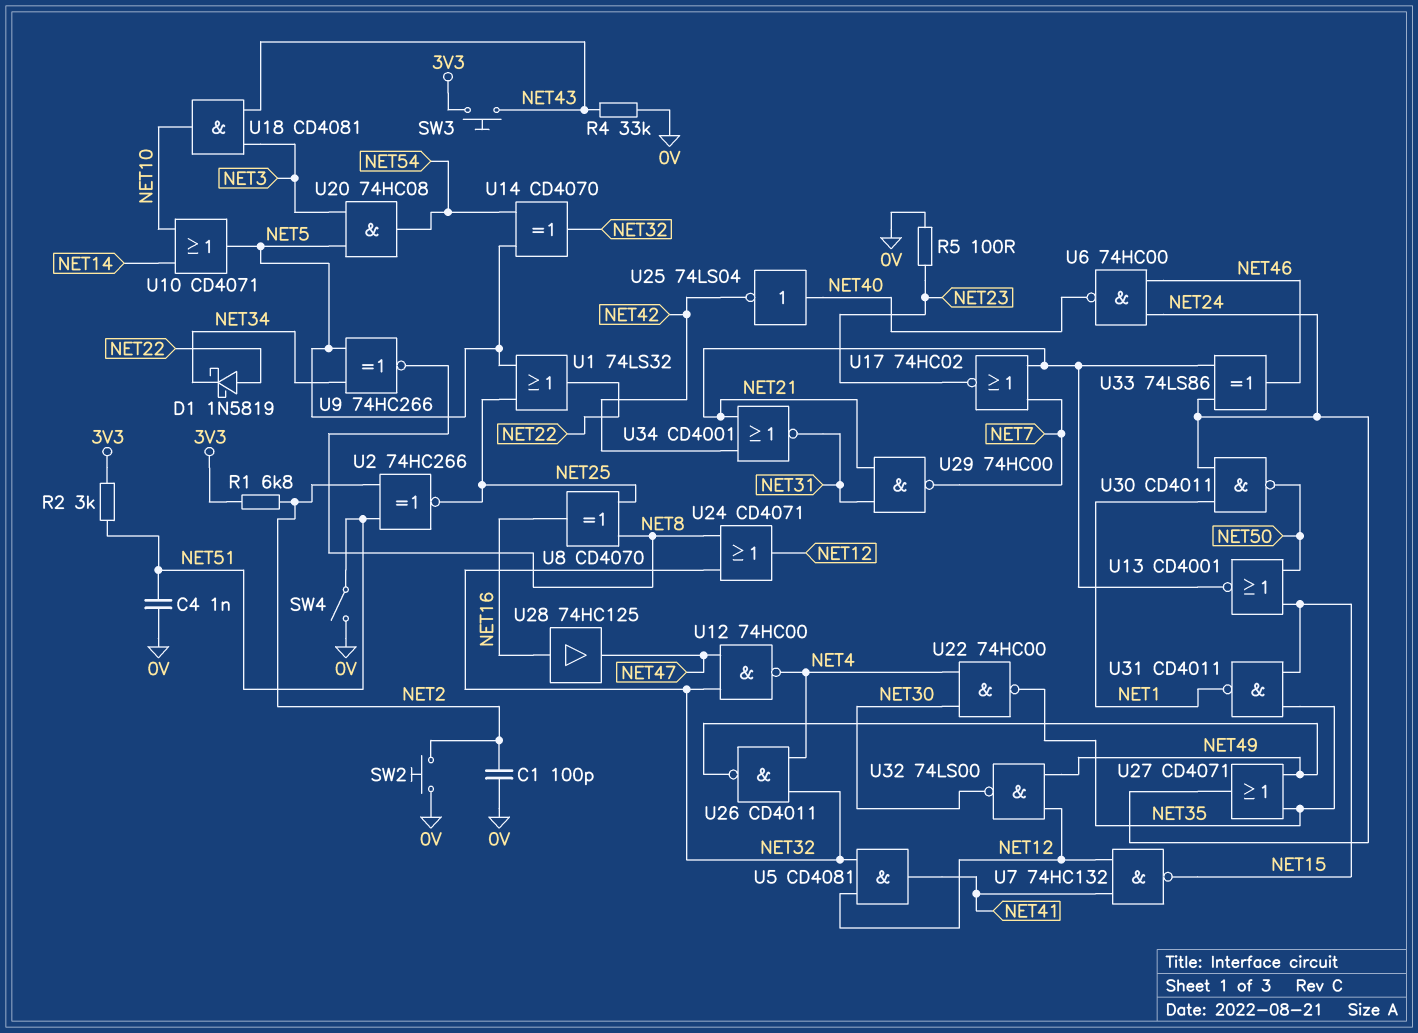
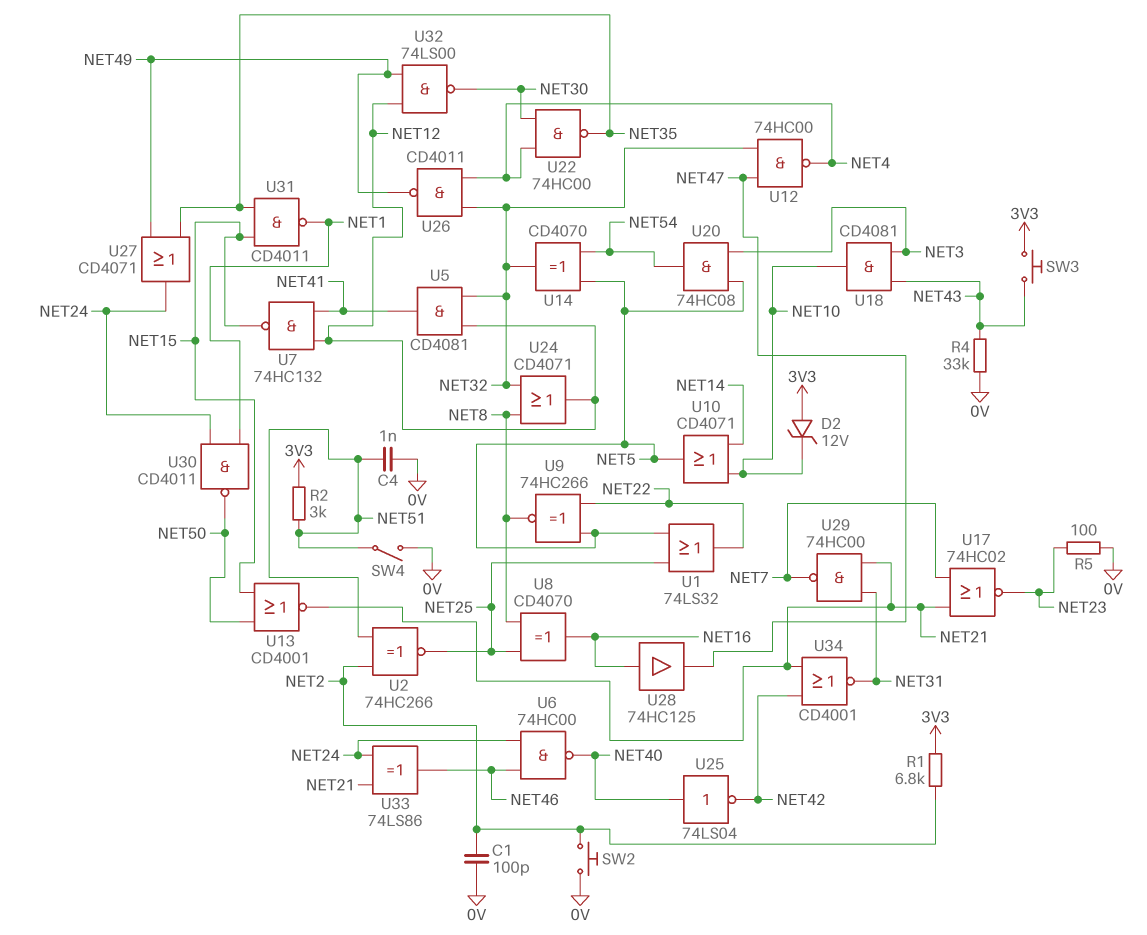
D1: schottky 1N5819 (A NET22, K NET34) -> none
D2: none -> zener 12V (A 3V3, K NET10)
U9: XNOR 74HC266 (in NET5, in NET34, out NET8) -> XNOR 74HC266 (in NET5, in NET22, out NET8)

